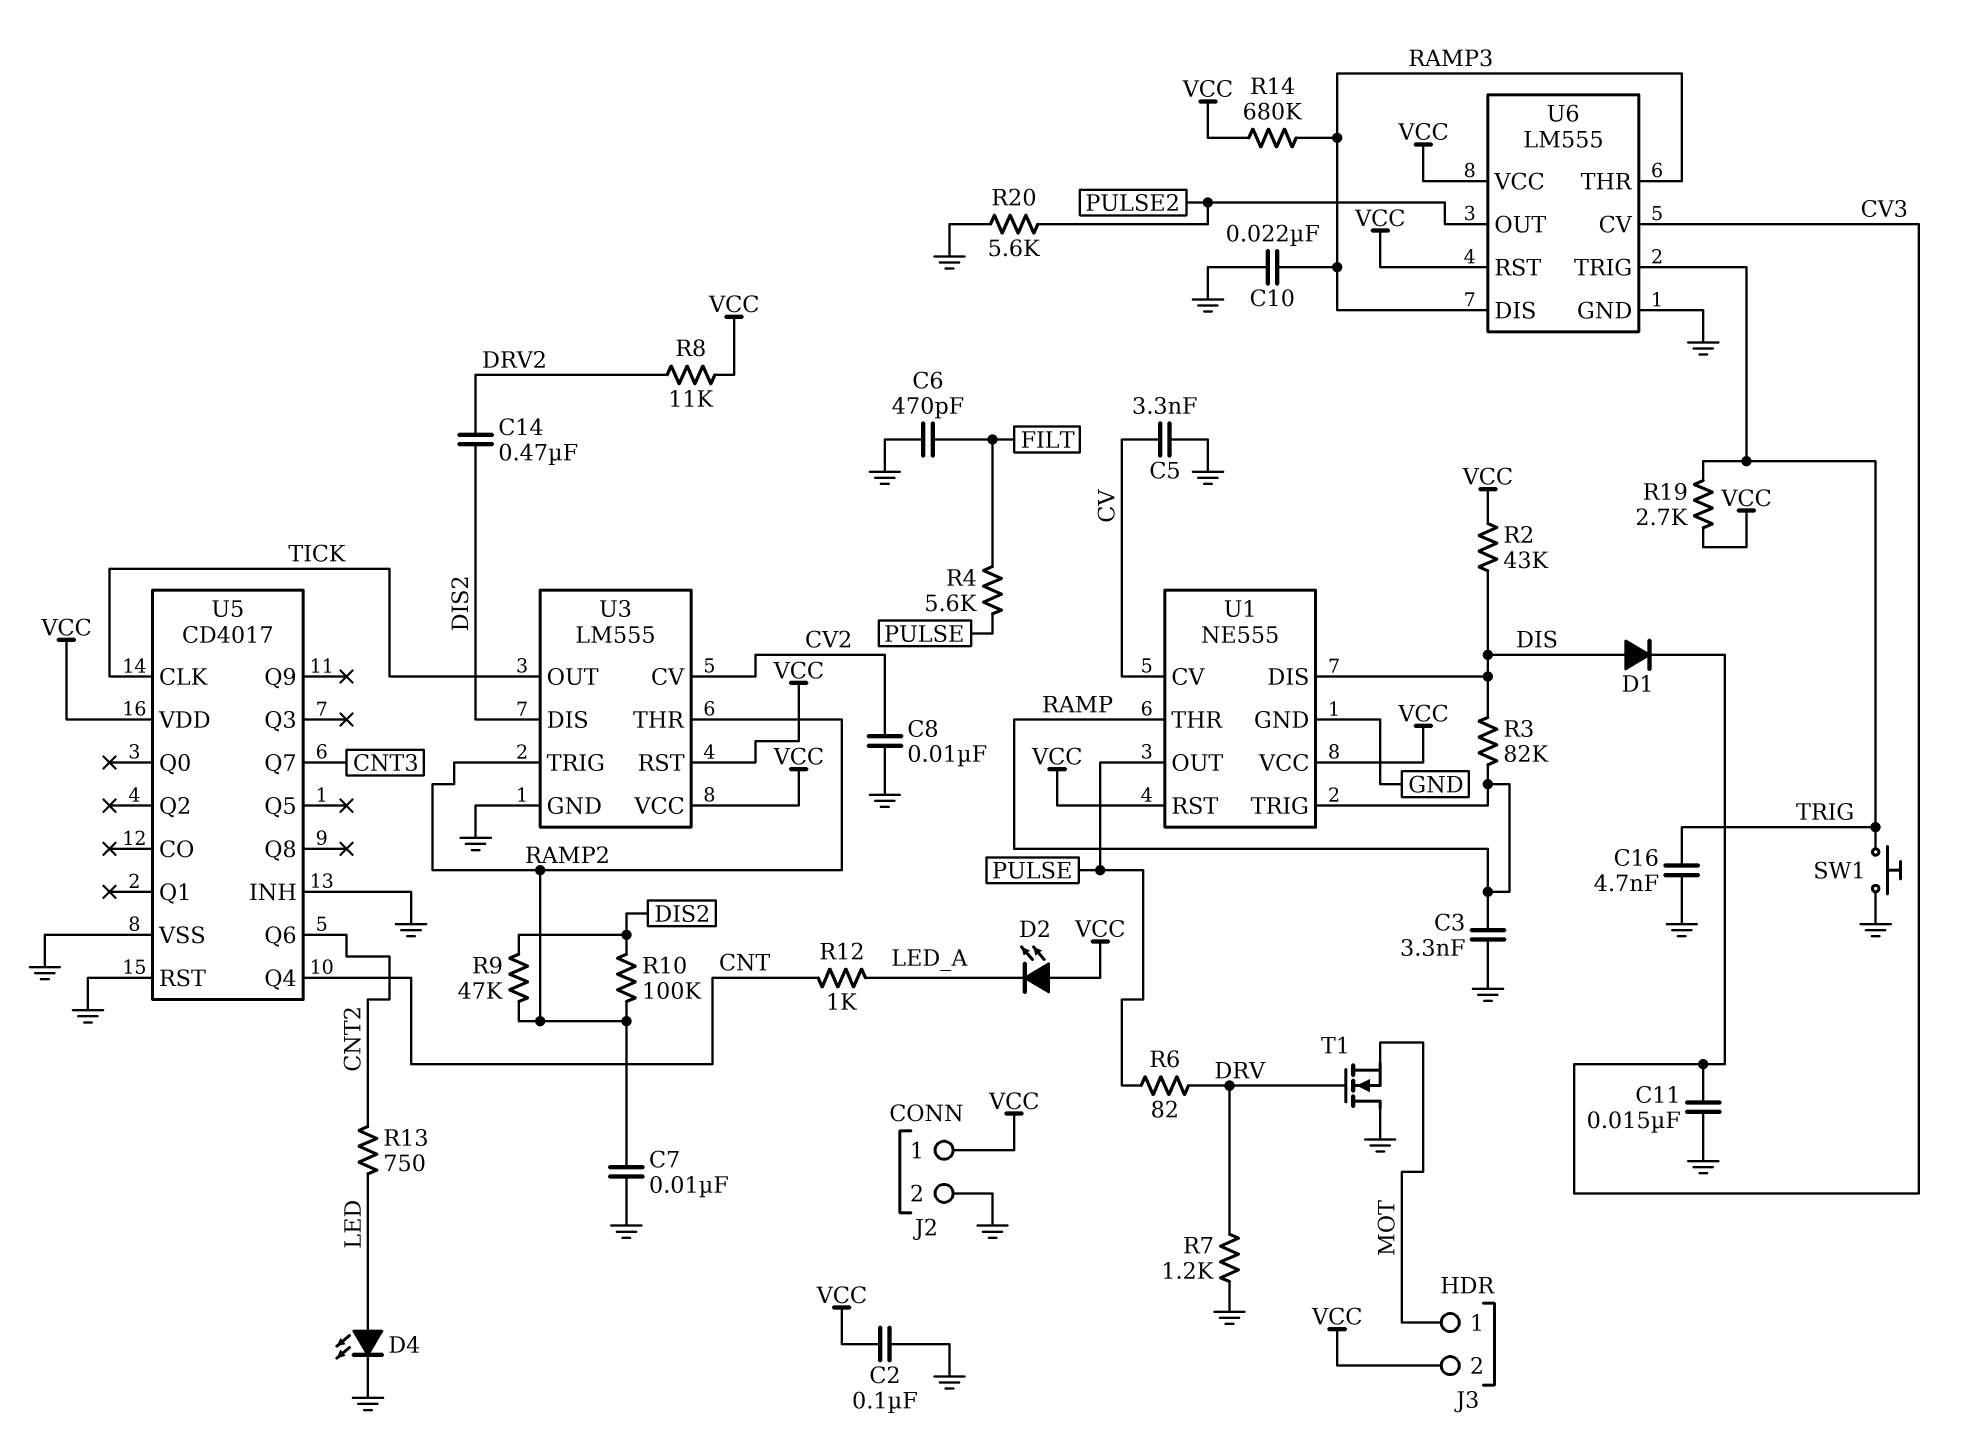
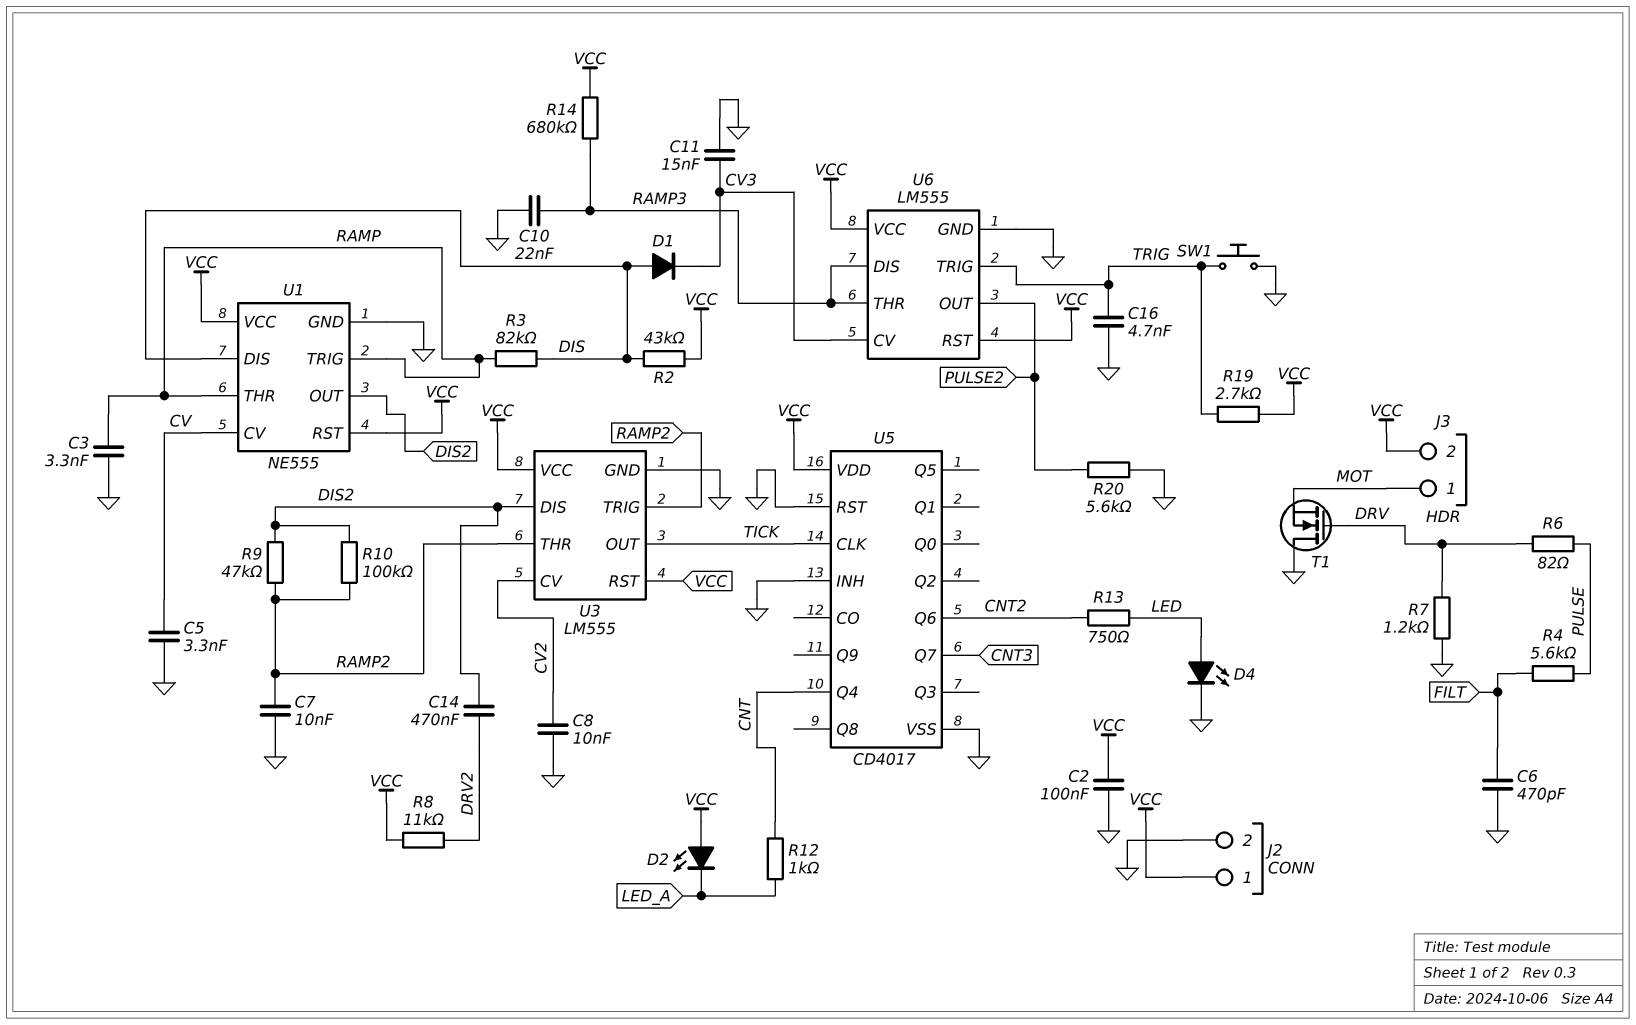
U1 pin OUT: PULSE -> DIS2

